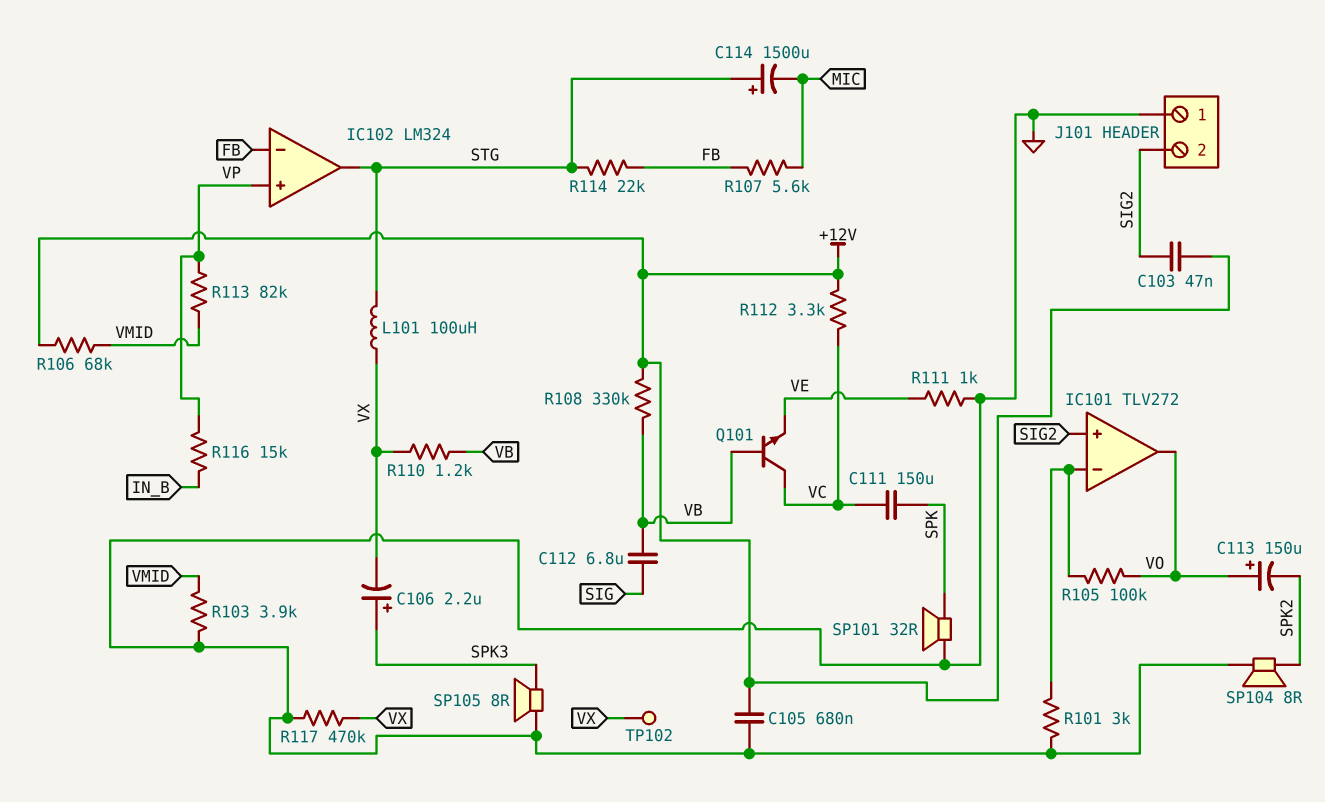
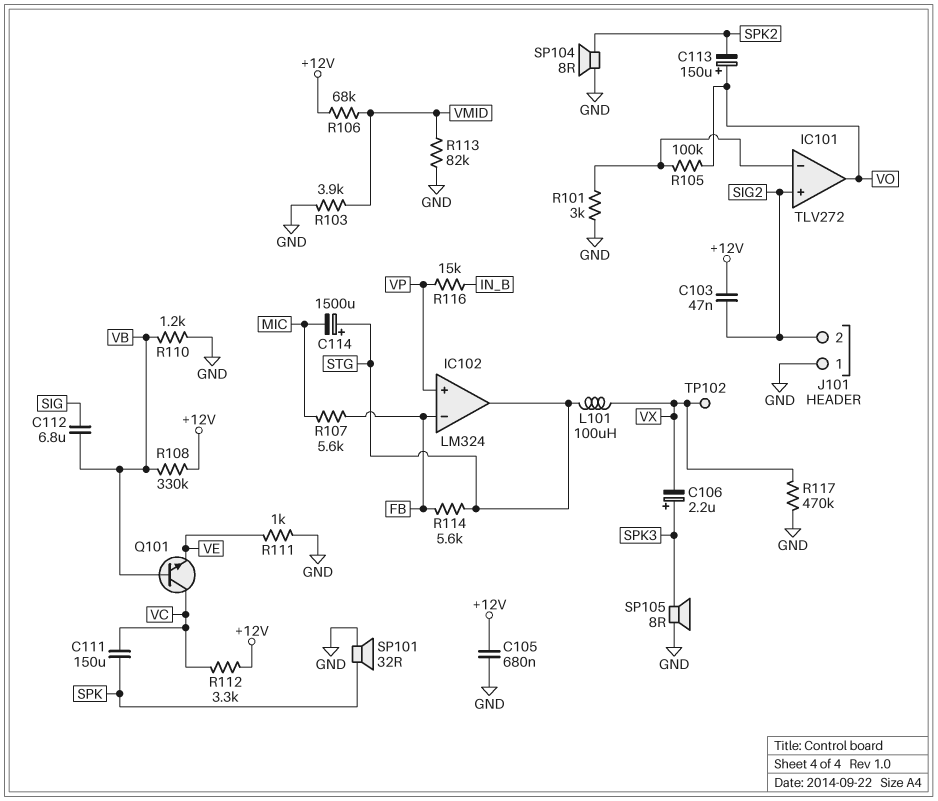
R110: 1.2k (VB, VX) -> 1.2k (GND, VB)
R113: 82k (VMID, VP) -> 82k (GND, VMID)
R114: 22k (FB, STG) -> 5.6k (FB, STG)

